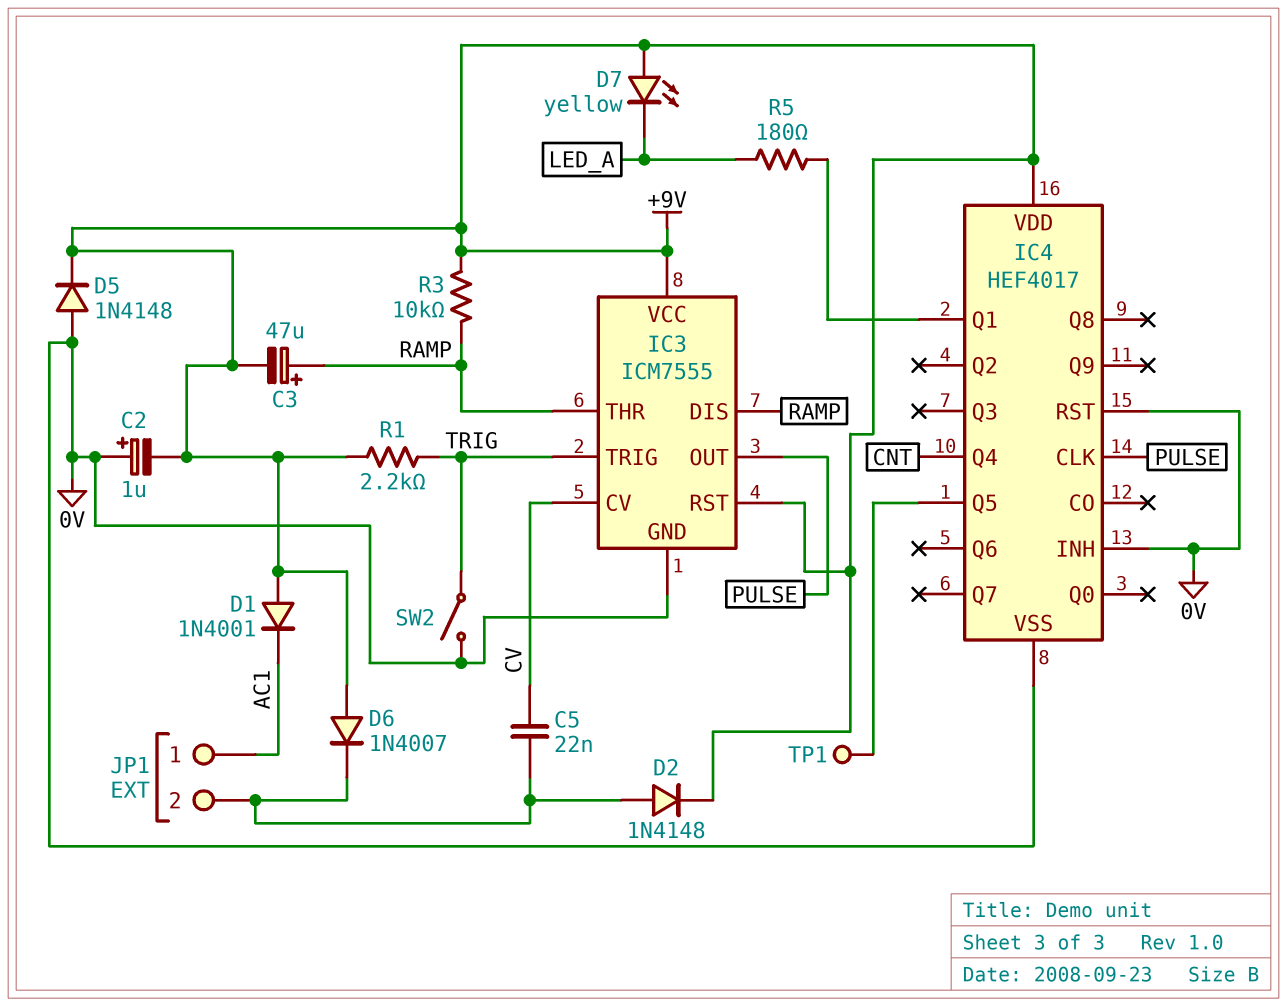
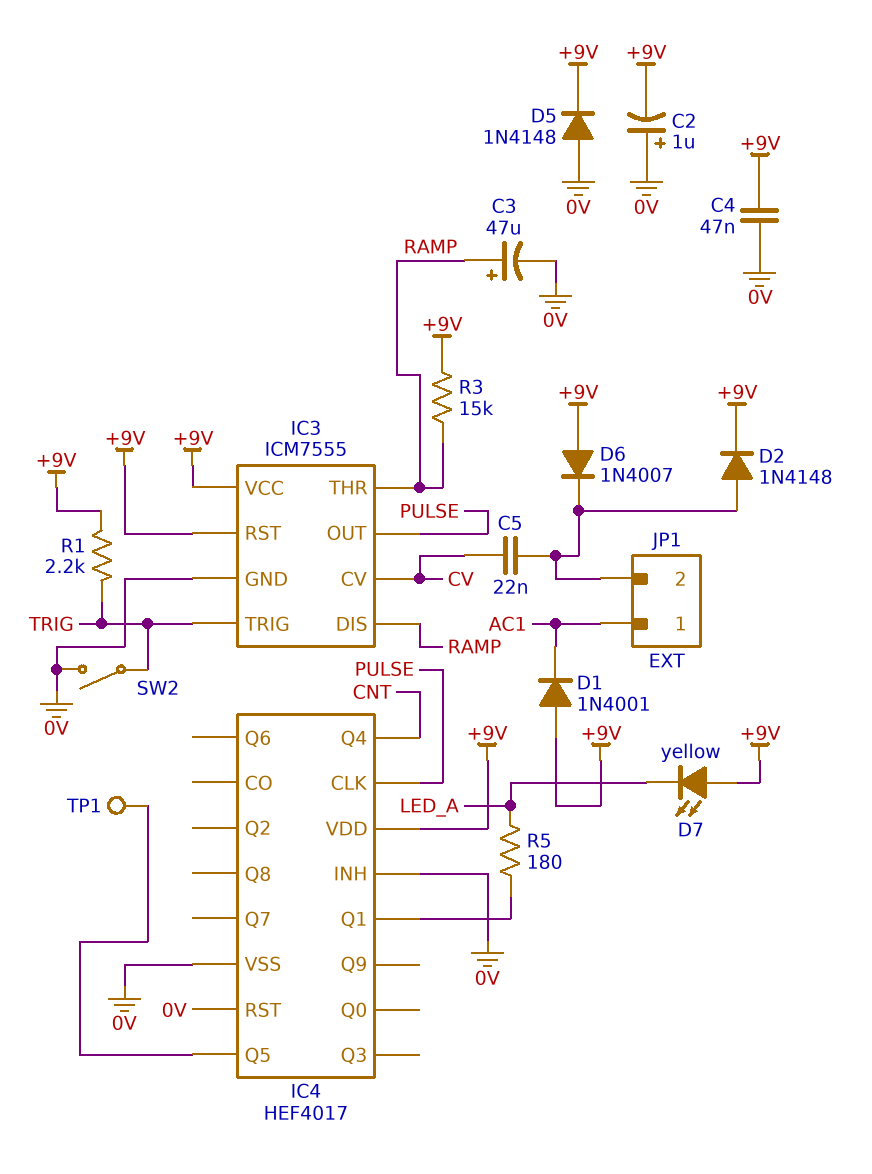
C3: 47uF (plus RAMP, minus +9V) -> 47uF (plus RAMP, minus 0V)
C4: none -> 47nF (+9V, 0V)
R3: 10k (+9V, RAMP) -> 15k (+9V, RAMP)

